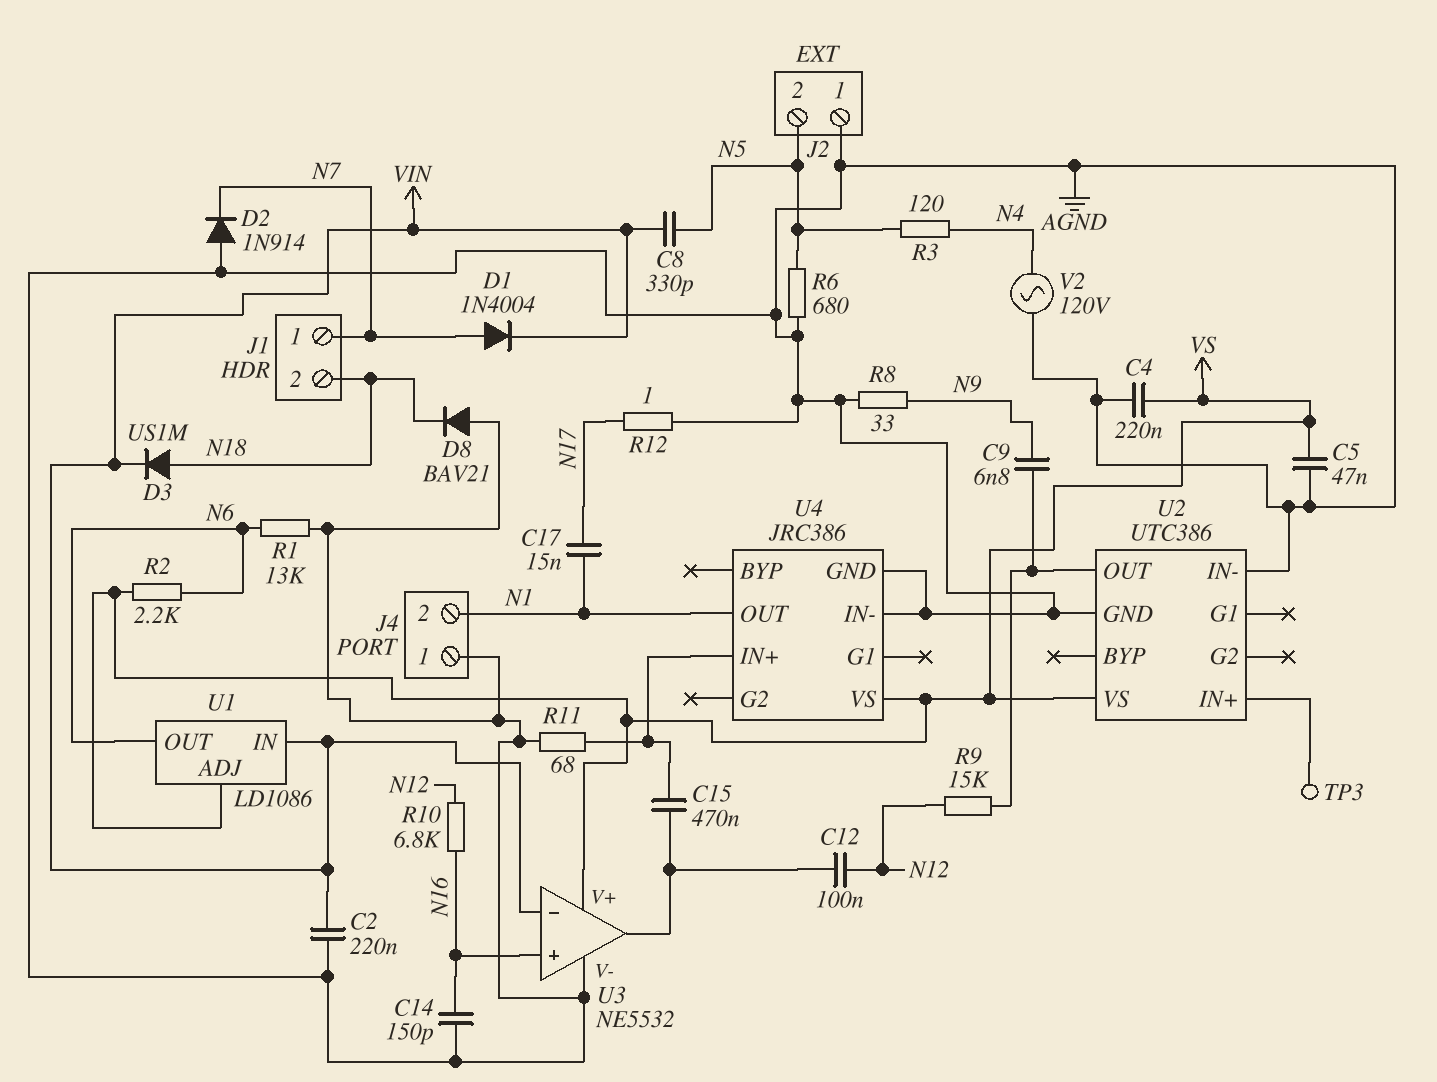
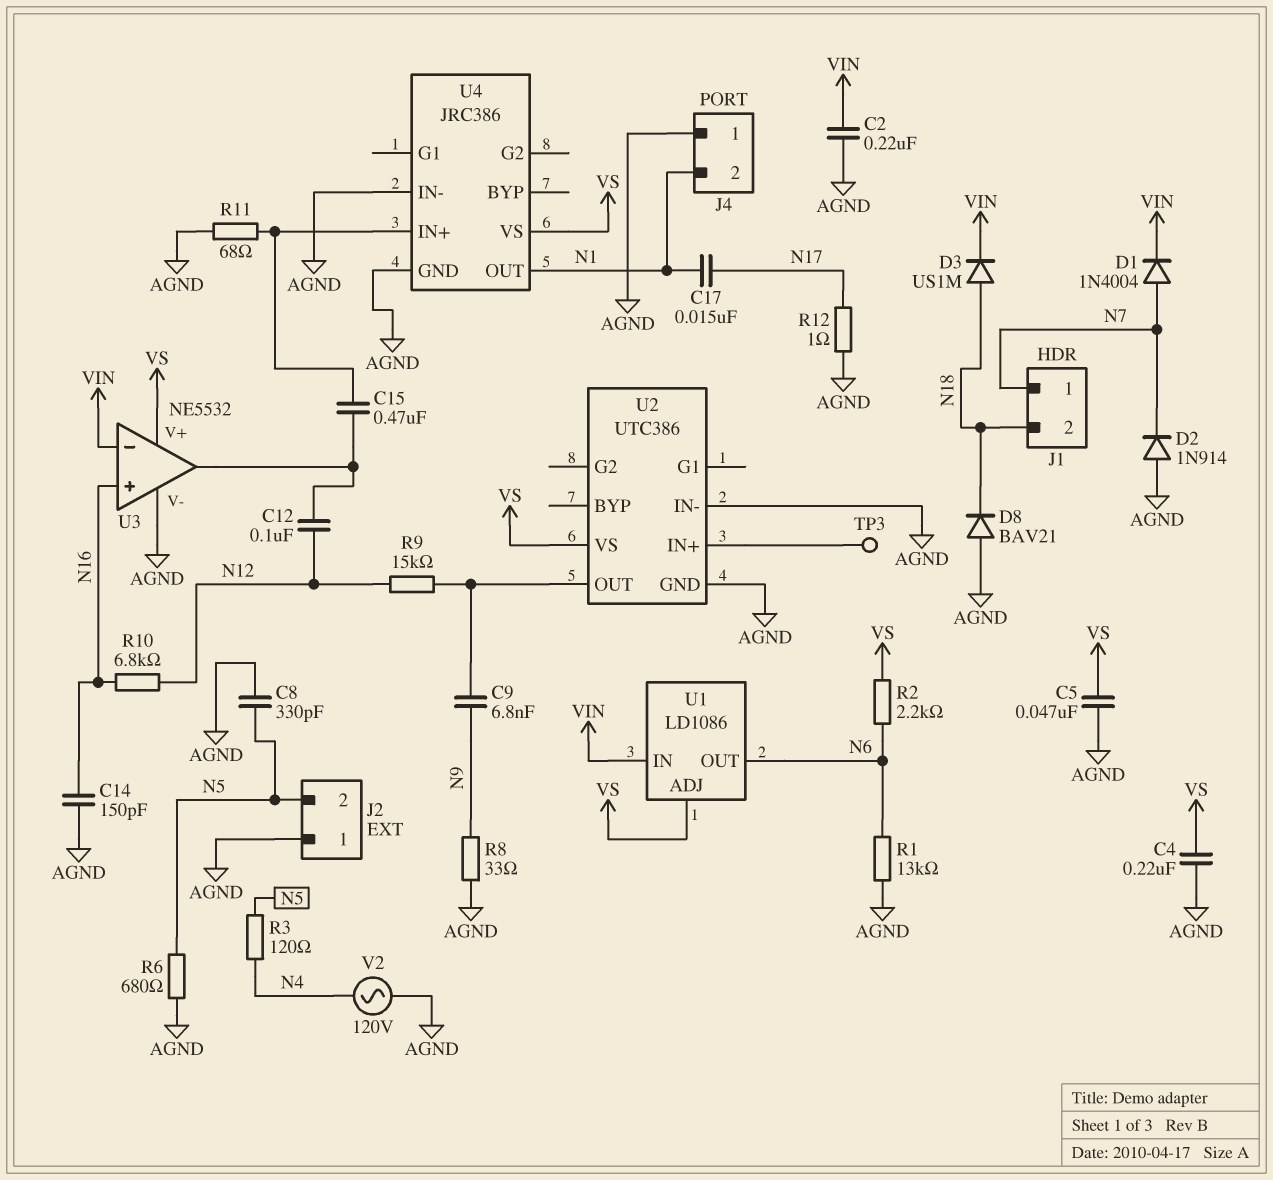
C8: 330pF (N5, VIN) -> 330pF (AGND, N5)

